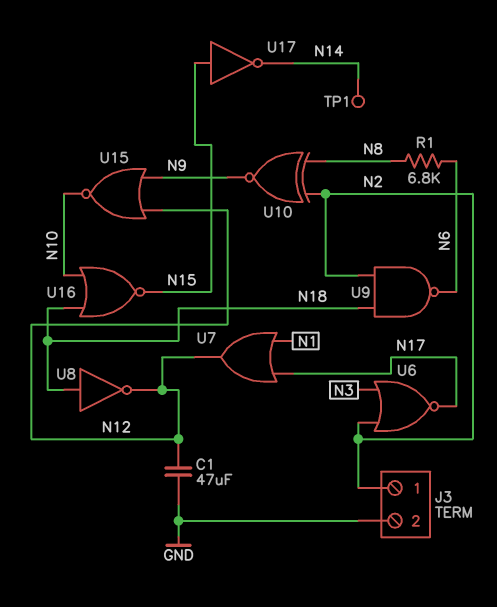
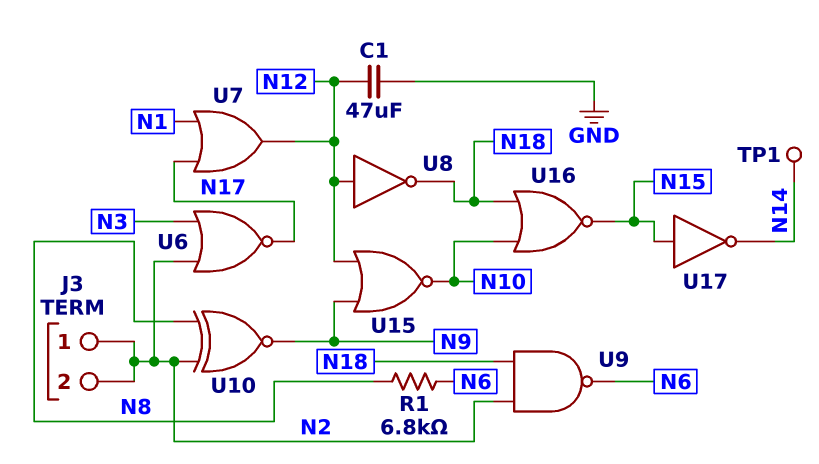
J3 pin 2: GND -> N2
U8: NOT (in N18, out N12) -> NOT (in N12, out N18)

